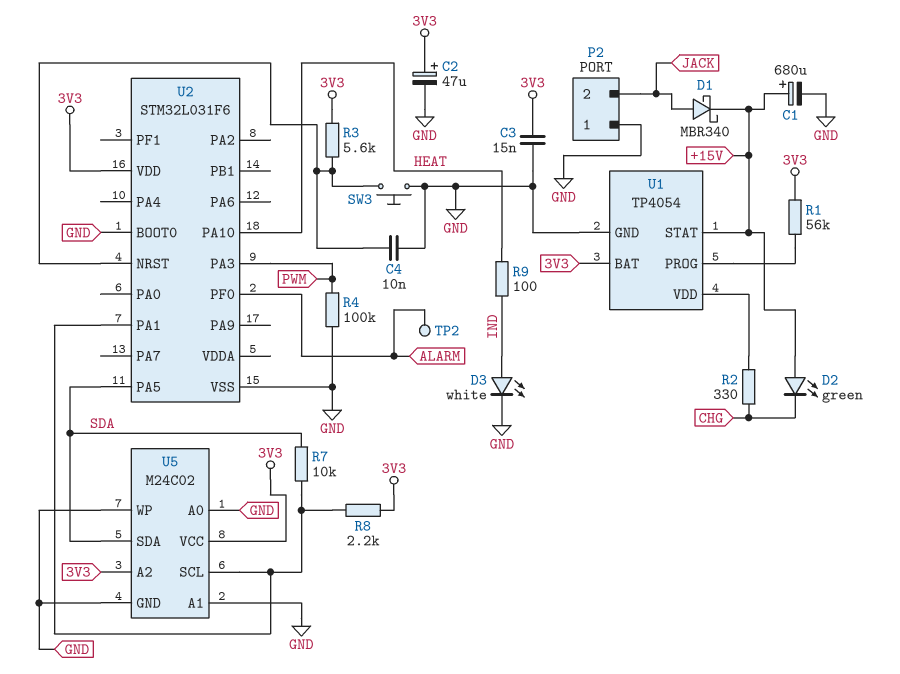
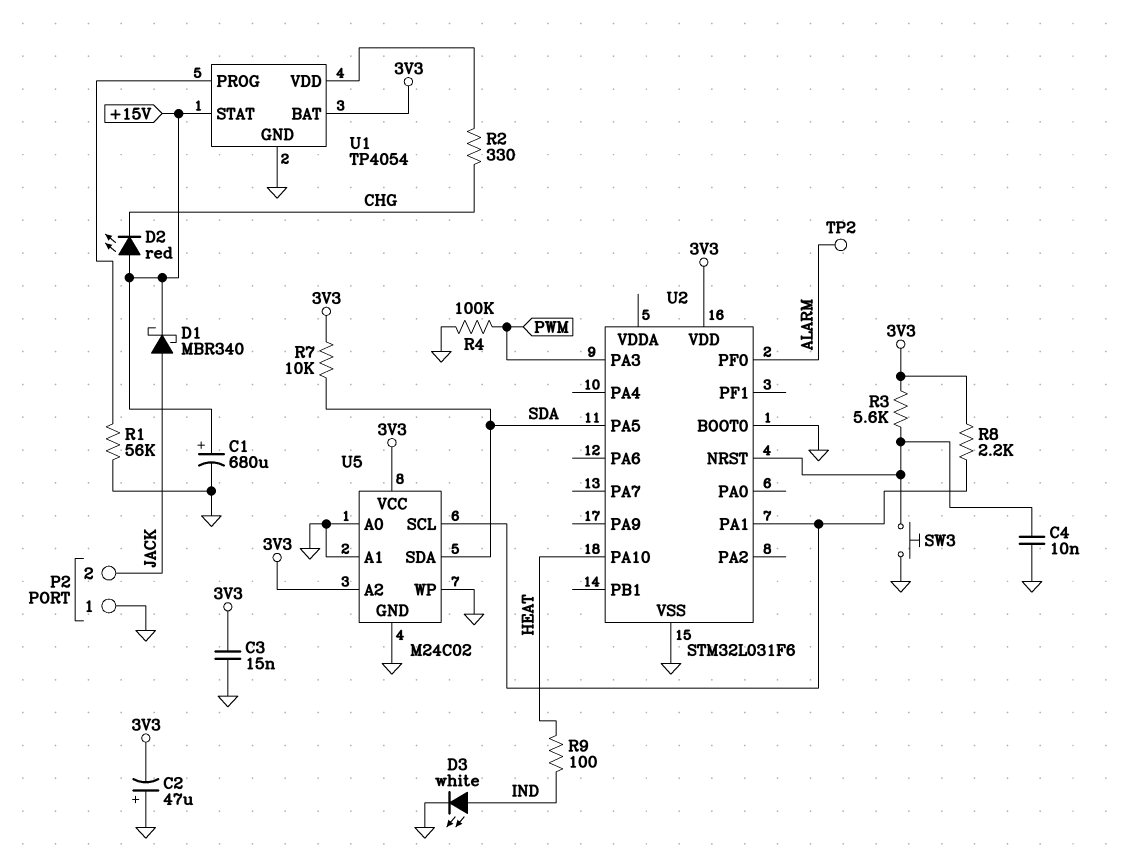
C2: 47uF (plus 3V3, minus GND) -> 47uF (plus GND, minus 3V3)
D2: LED green (A +15V, K CHG) -> LED red (A +15V, K CHG)
R1: 56k (3V3, U1/PROG) -> 56k (GND, U1/PROG)
R7: 10k (SDA, U2/PA1) -> 10k (3V3, SDA)

